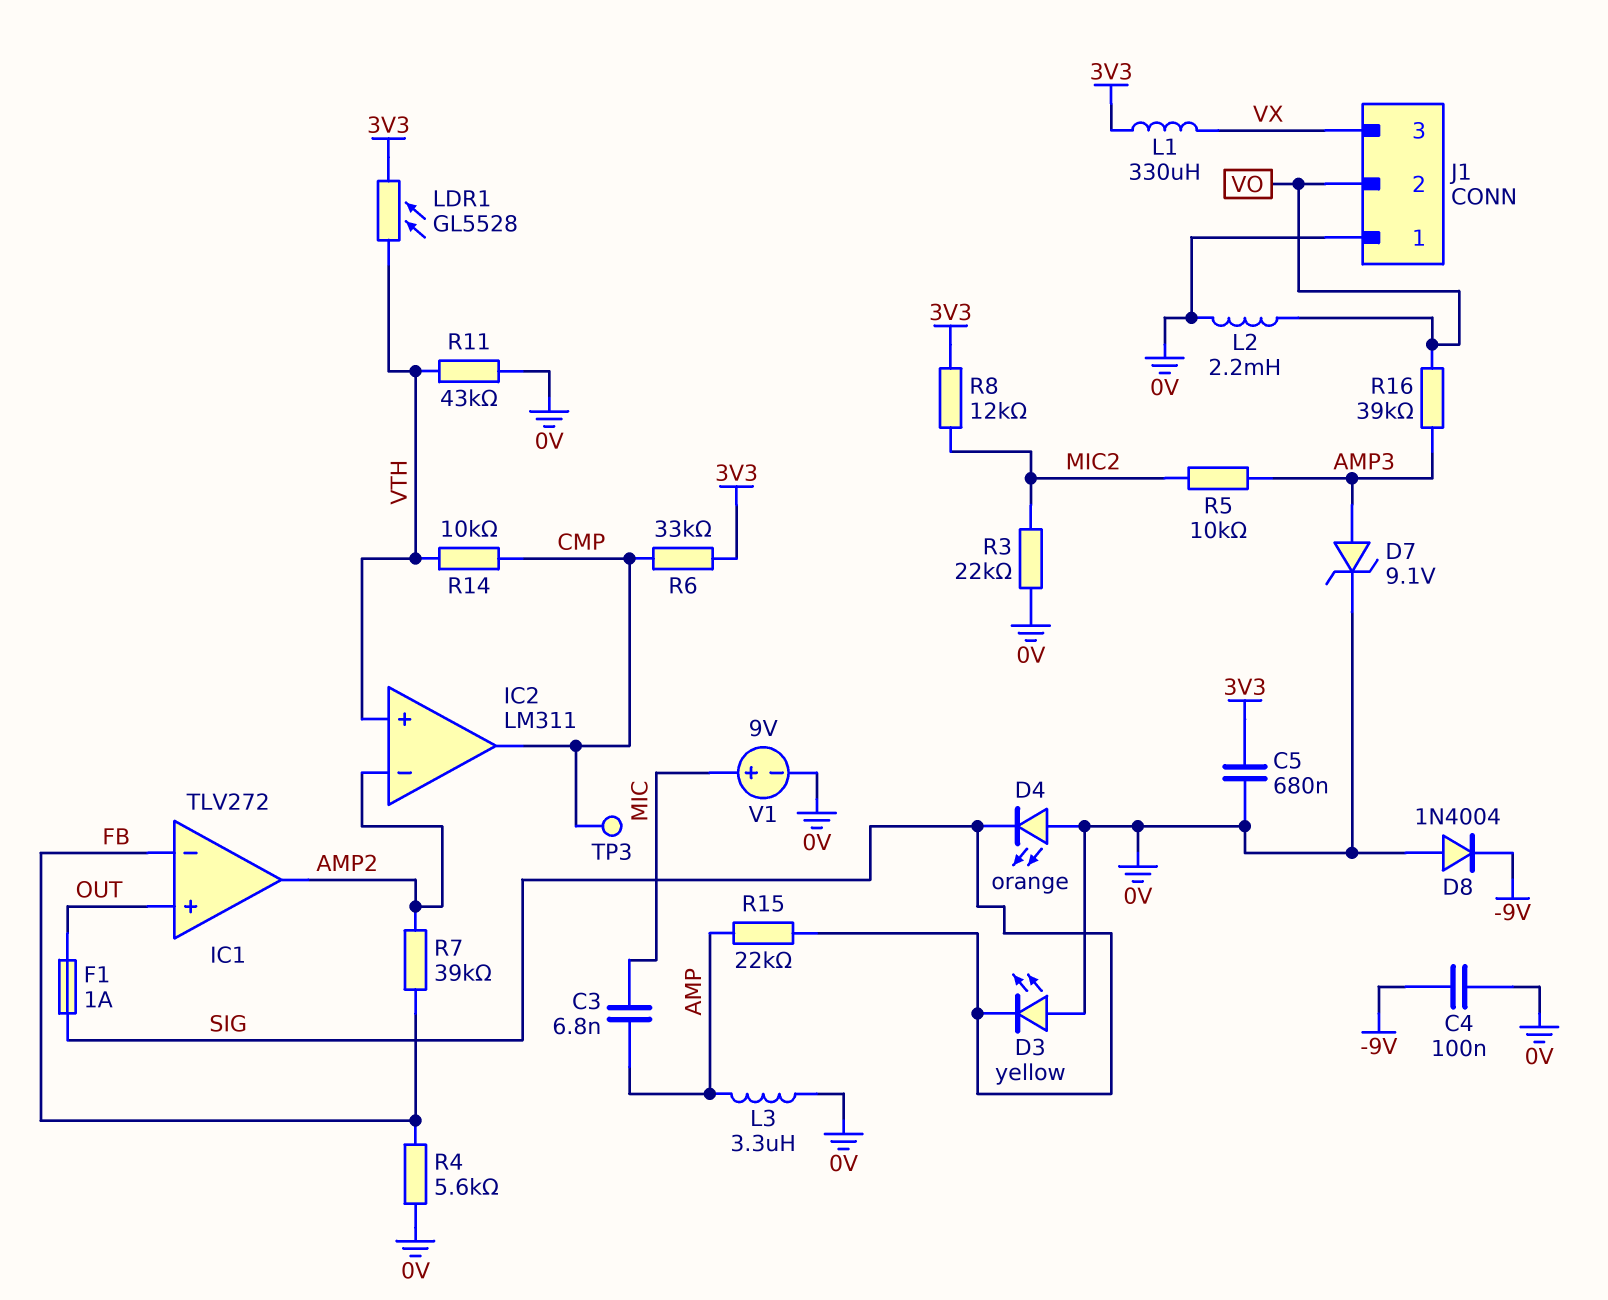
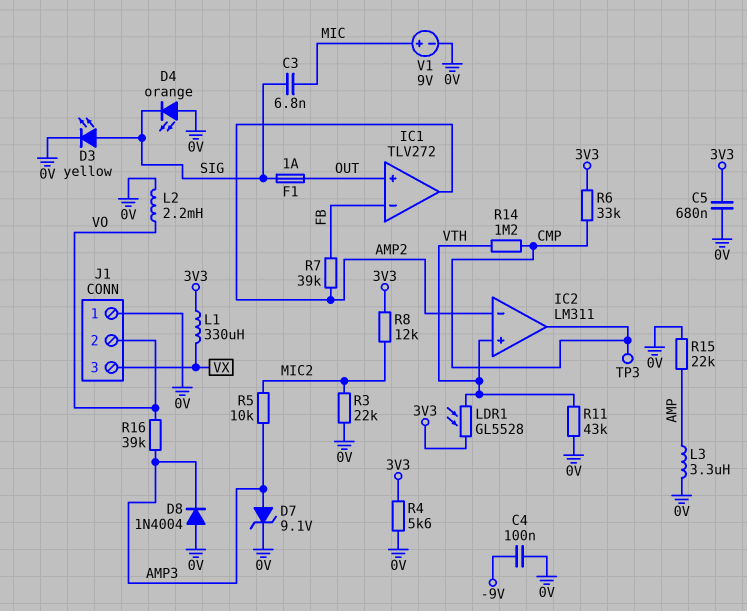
C3: 6.8nF (AMP, MIC) -> 6.8nF (MIC, SIG)
D3: LED yellow (A 0V, K SIG) -> LED yellow (A SIG, K 0V)
D8: diode 1N4004 (A 0V, K -9V) -> diode 1N4004 (A 0V, K AMP3)
R4: 5.6k (0V, FB) -> 5.6k (0V, 3V3)
R14: 10k (CMP, VTH) -> 1.2M (CMP, VTH)
R15: 22k (AMP, SIG) -> 22k (0V, AMP)

